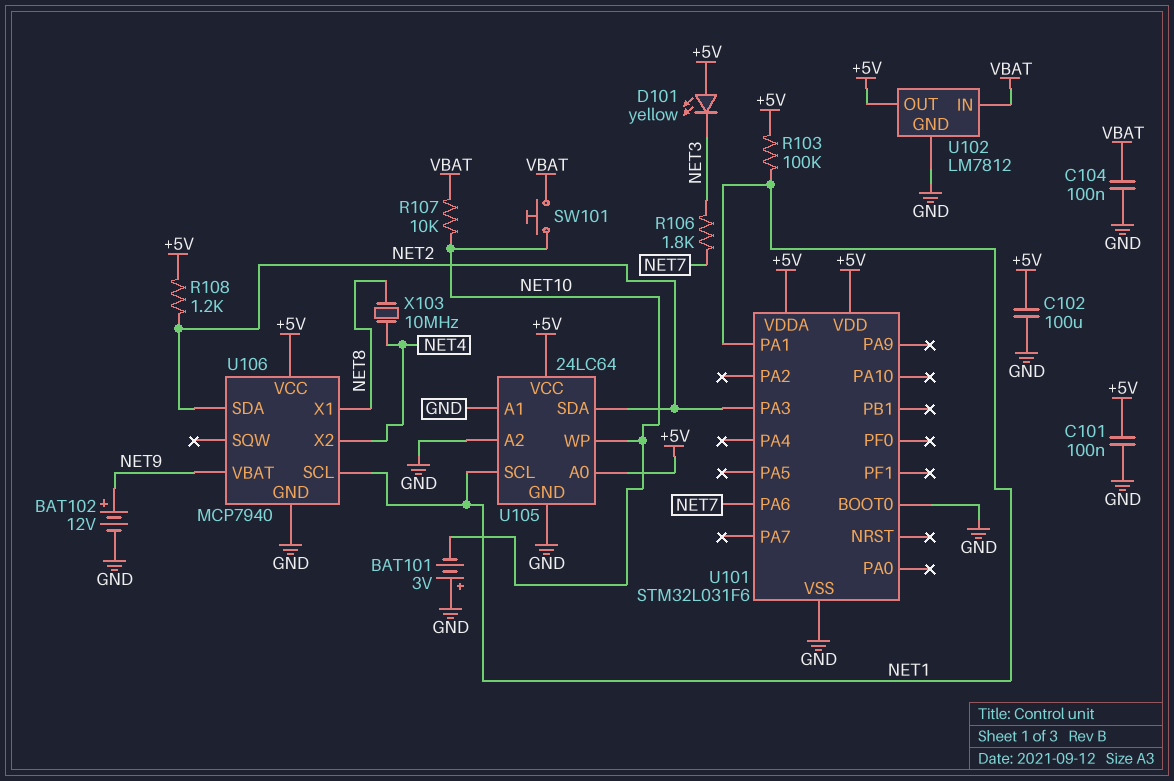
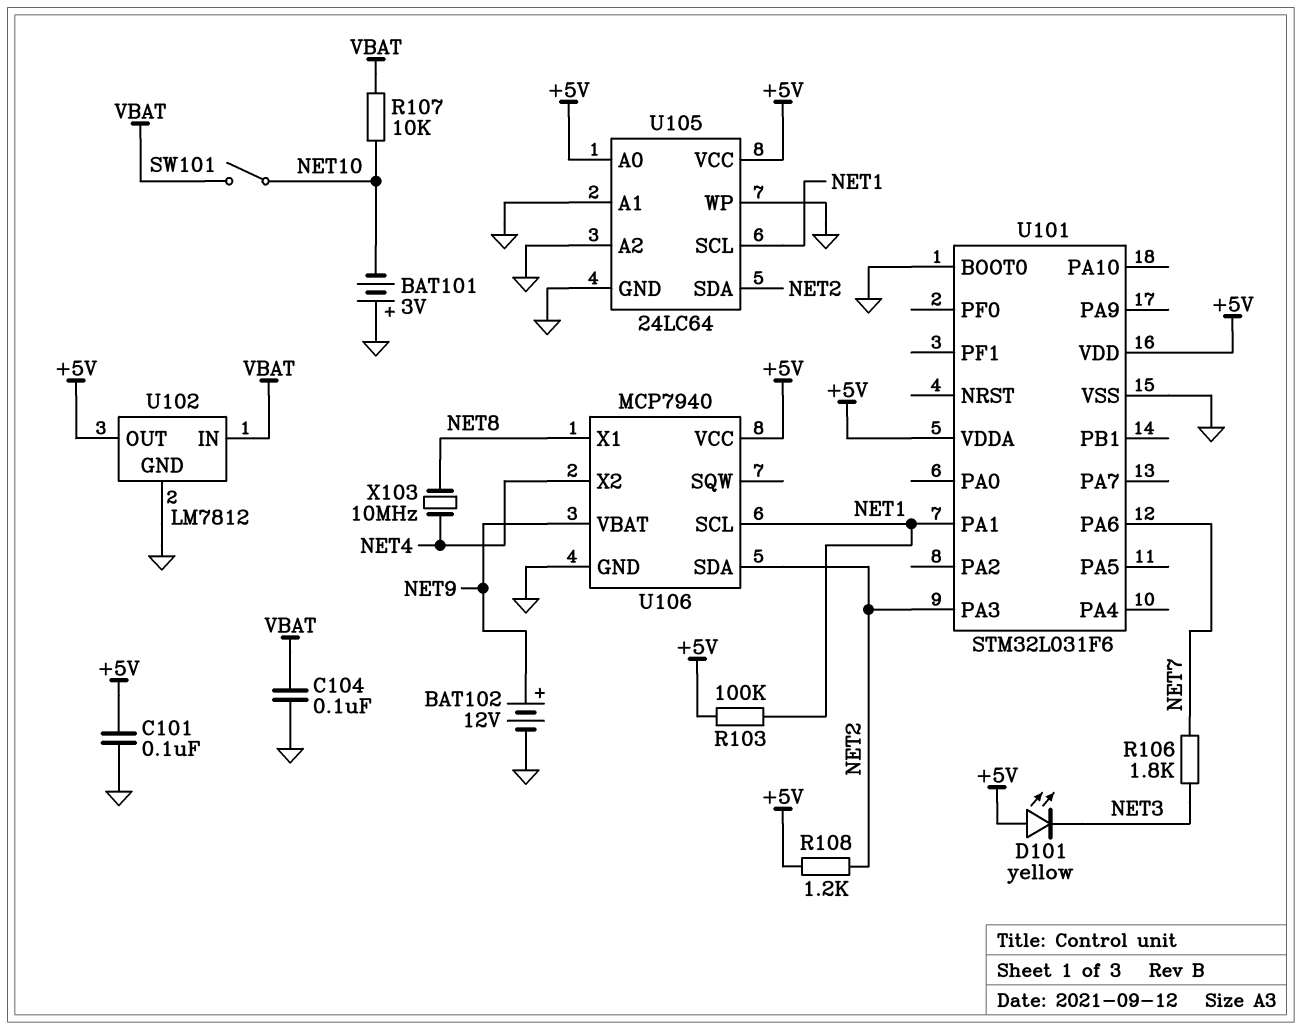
C102: 100uF (+5V, GND) -> none
SW101: button (NET10, VBAT) -> switch (NET10, VBAT)
U105 pin WP: NET10 -> GND

